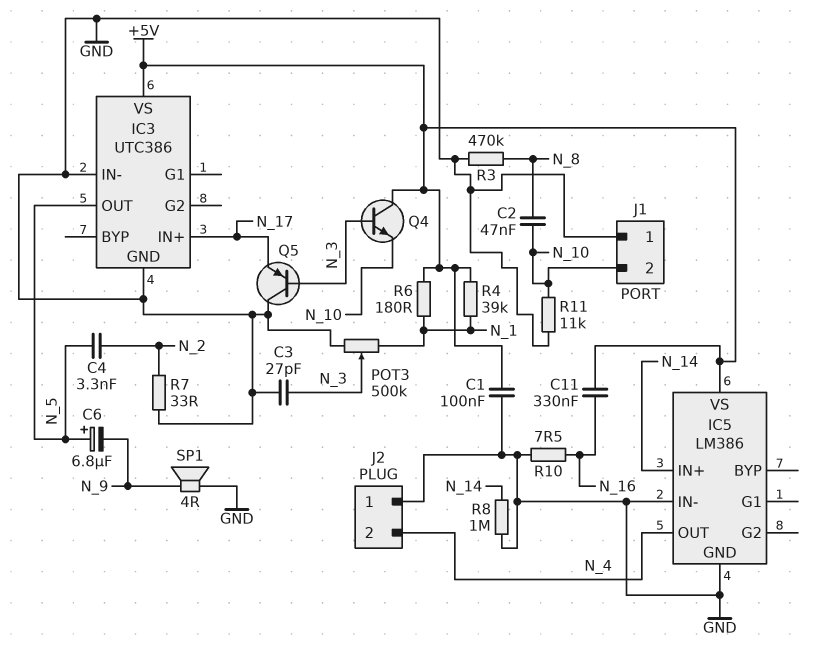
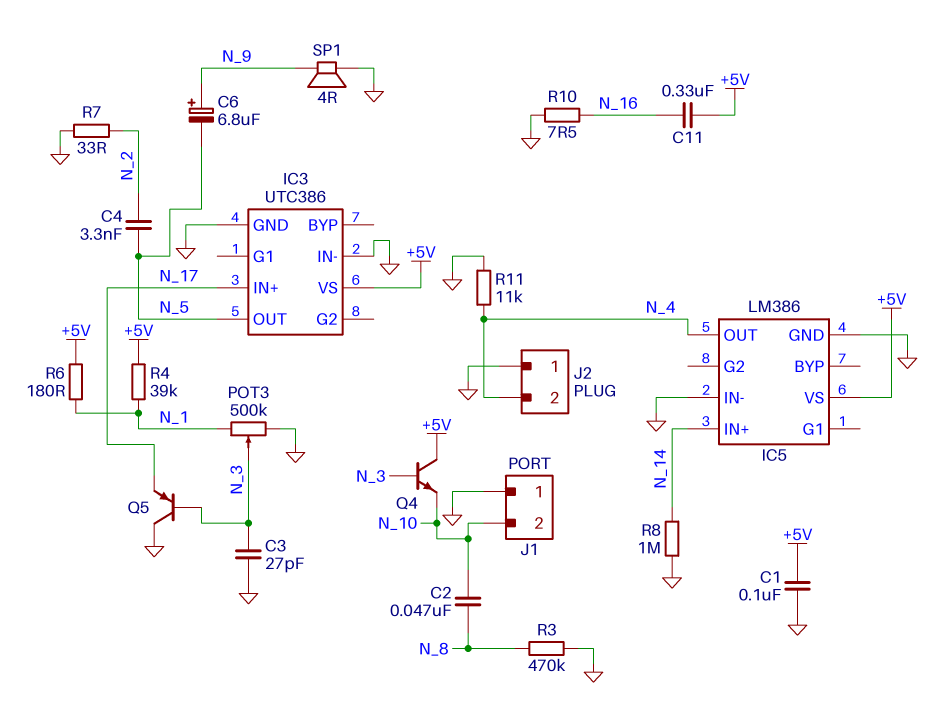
C6: 6.8uF (plus N_5, minus N_9) -> 6.8uF (plus N_9, minus N_5)
R11: 11k (GND, N_10) -> 11k (GND, N_4)

